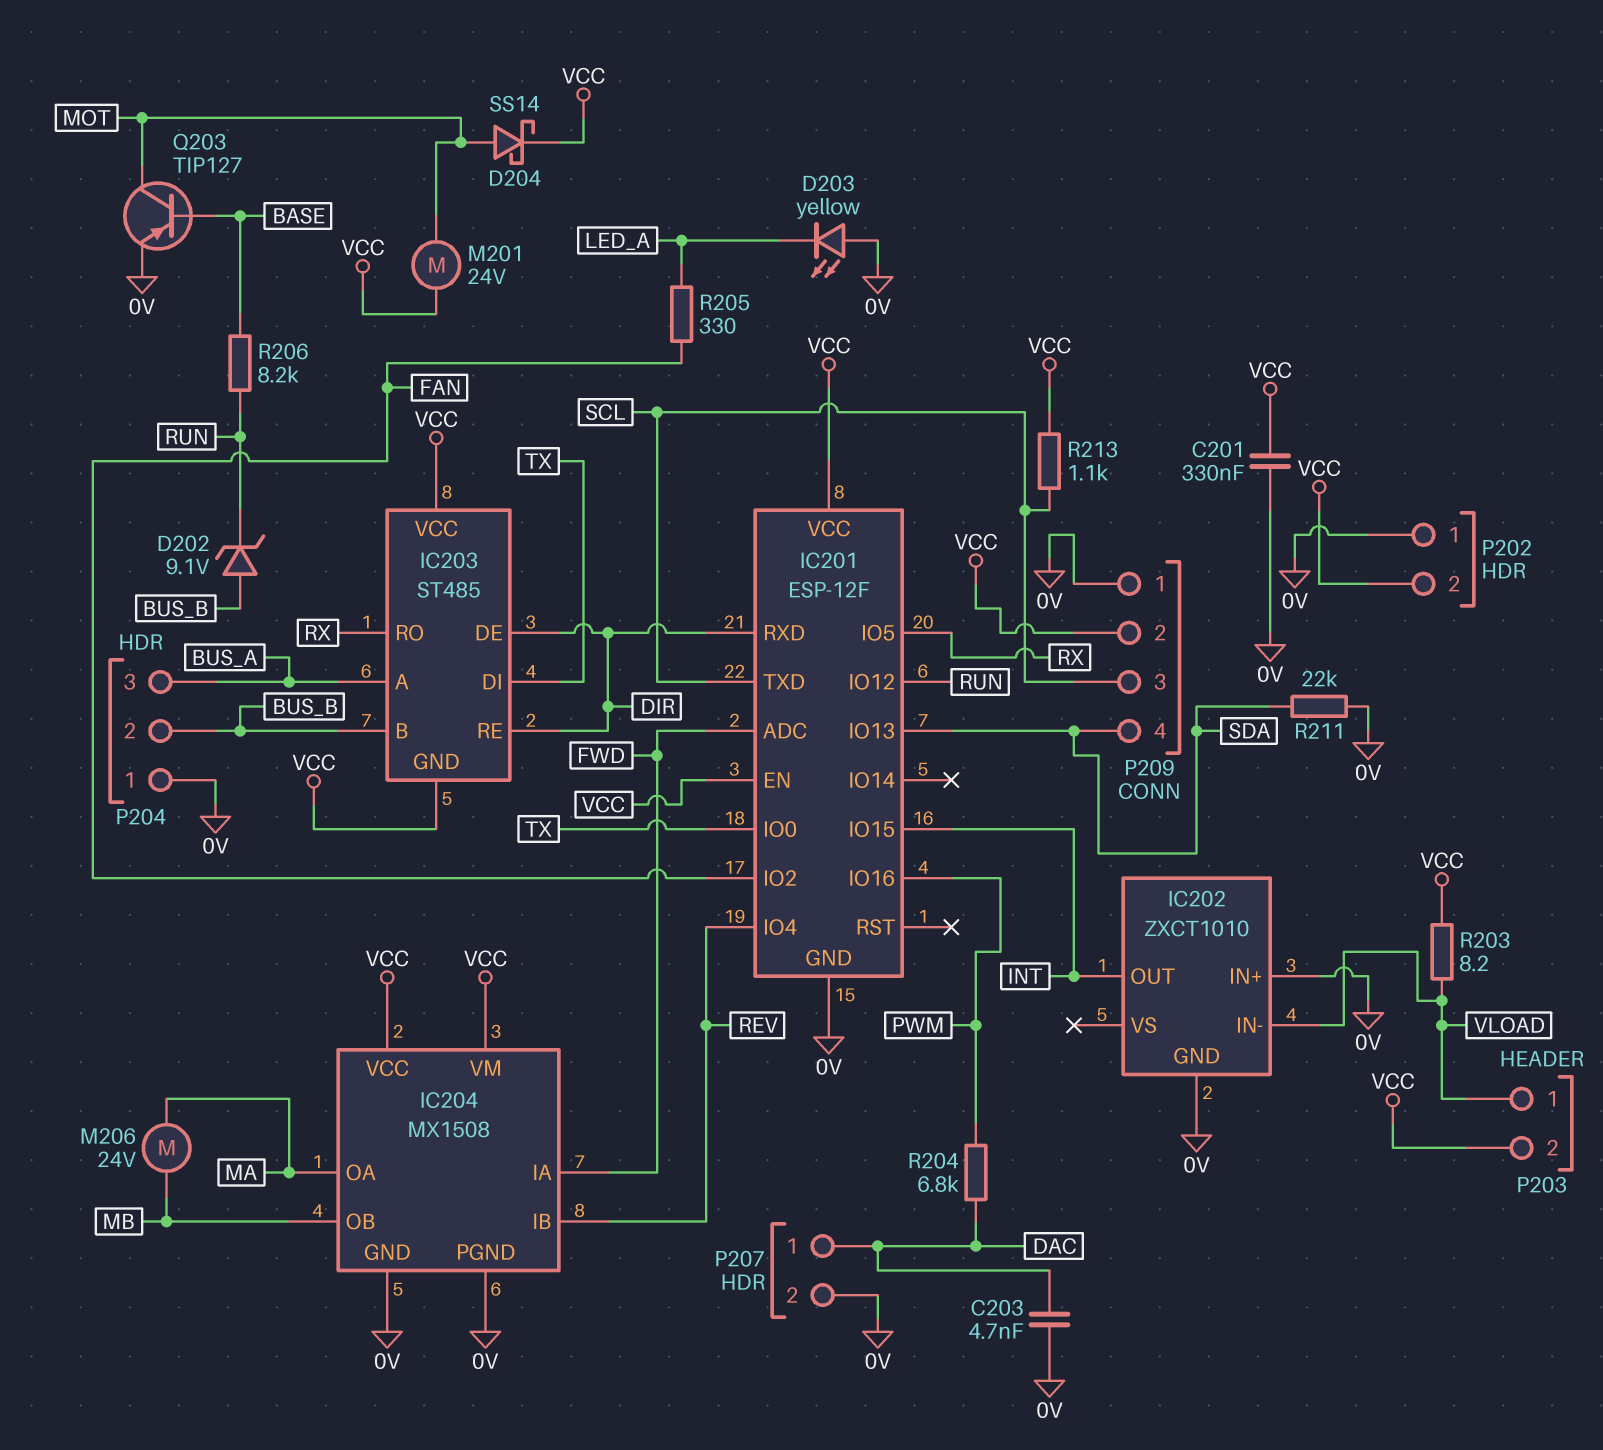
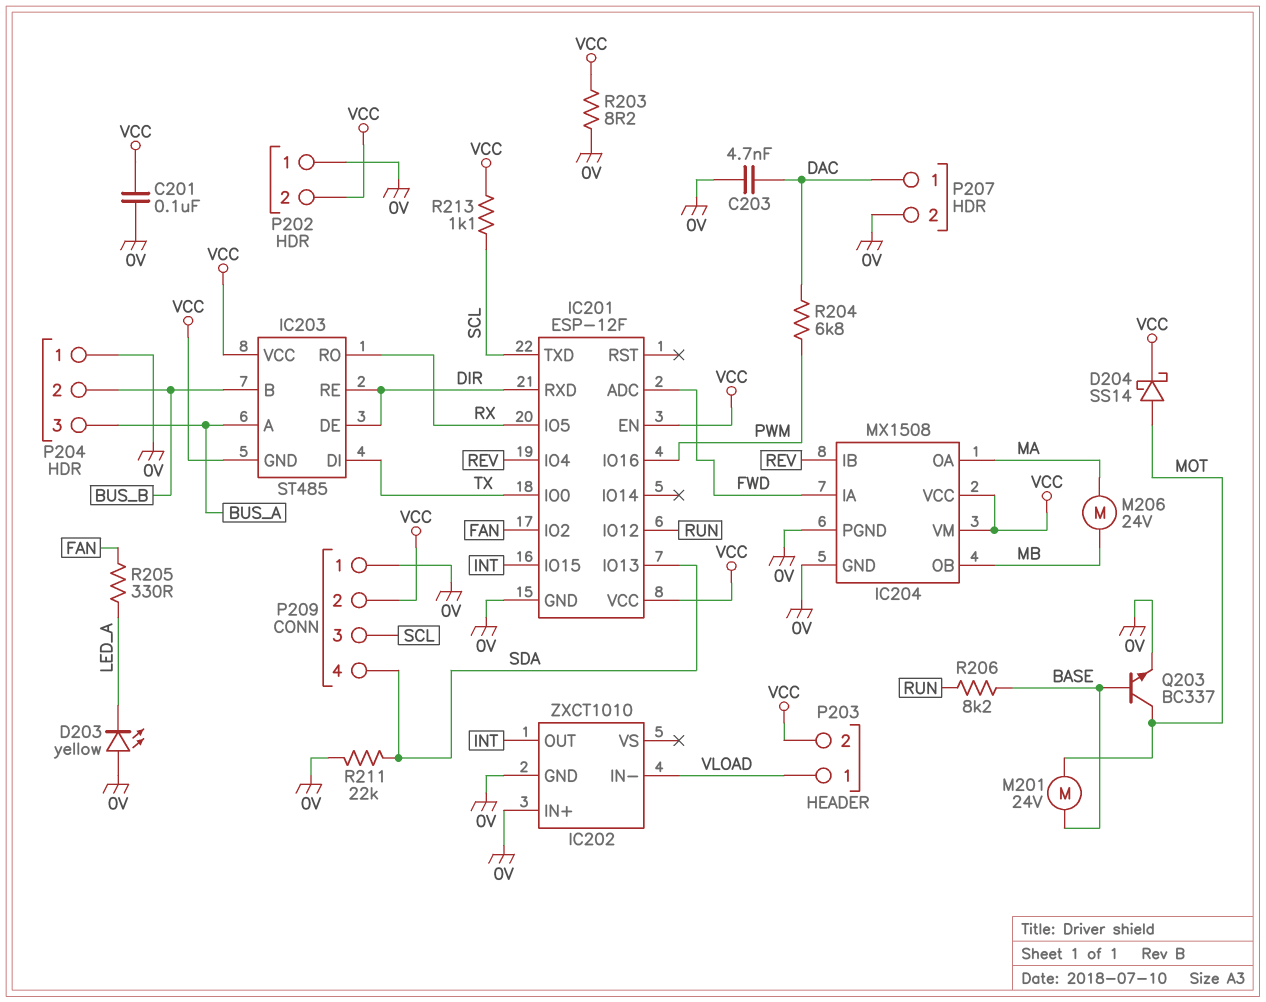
C201: 330nF (0V, VCC) -> 100nF (0V, VCC)
D202: zener 9.1V (A BUS_B, K RUN) -> none
M201: motor 24V (MOT, VCC) -> motor 24V (BASE, MOT)
Q203: PNP TIP127 (B BASE, C MOT, E 0V) -> NPN BC337 (B BASE, C MOT, E 0V)
R203: 8.2 (VCC, VLOAD) -> 8.2 (0V, VCC)

